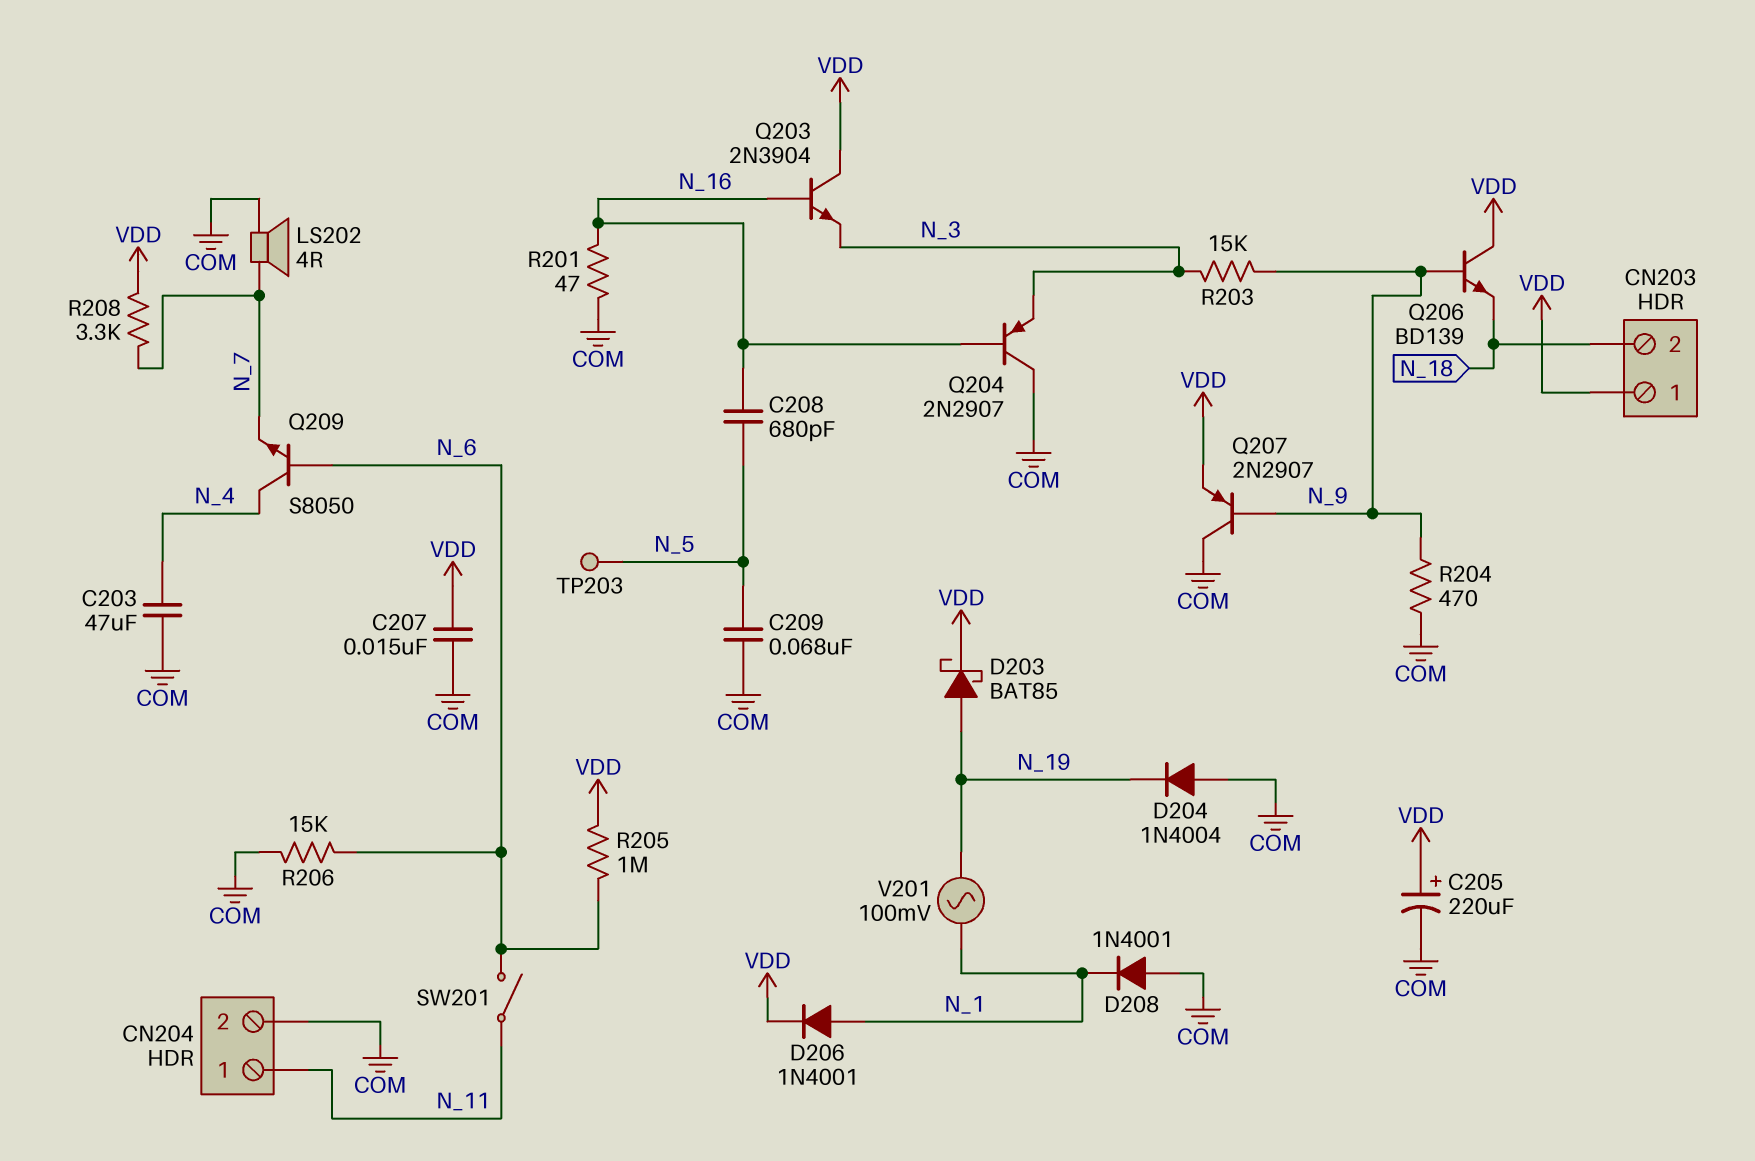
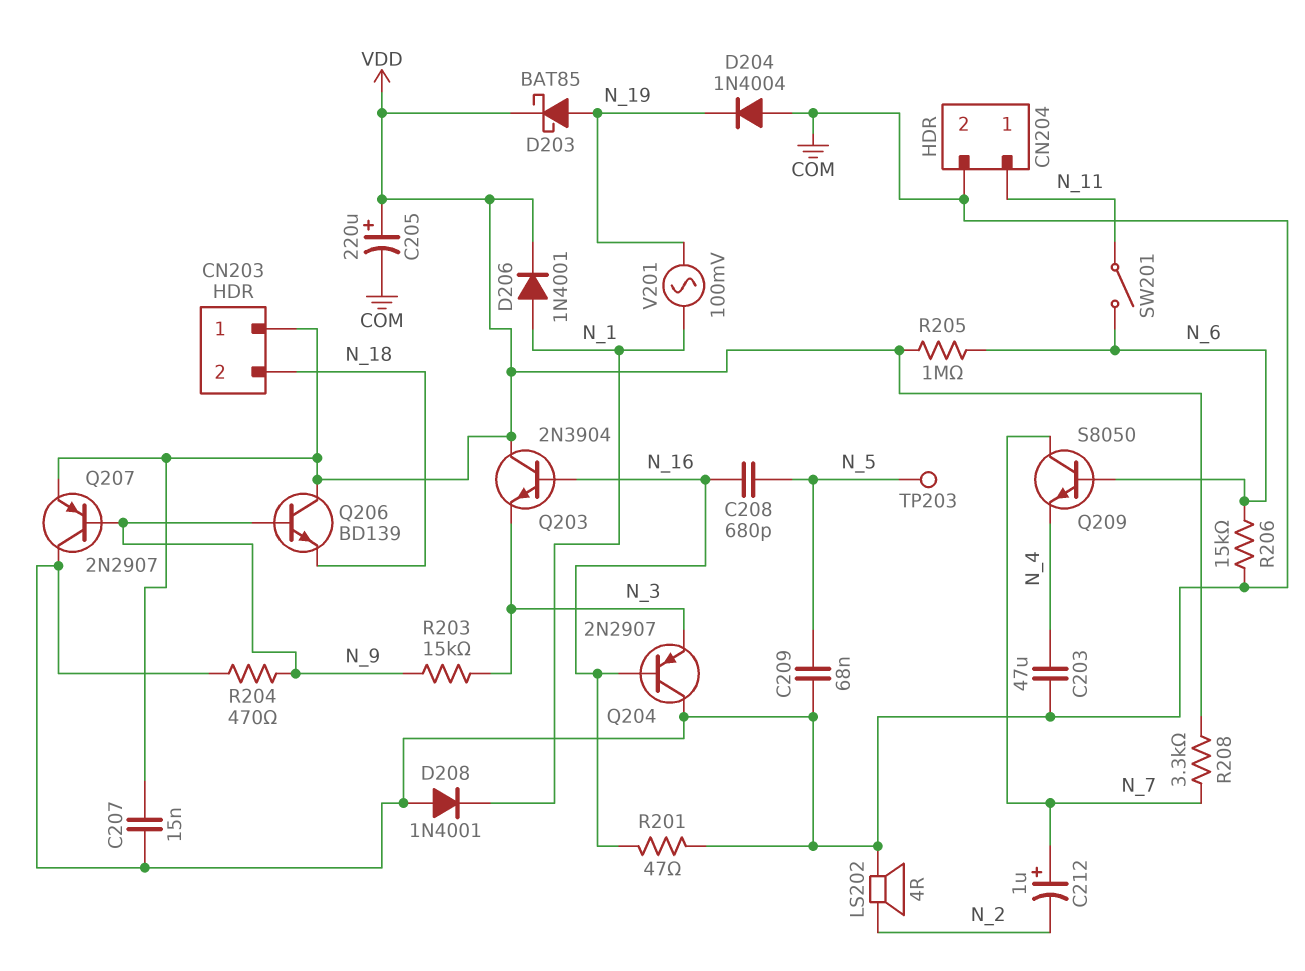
C212: none -> 1uF (plus N_7, minus N_2)
LS202: speaker 4R (COM, N_7) -> speaker 4R (COM, N_2)
Q209: NPN S8050 (B N_6, C N_4, E N_7) -> NPN S8050 (B N_6, C N_7, E N_4)

